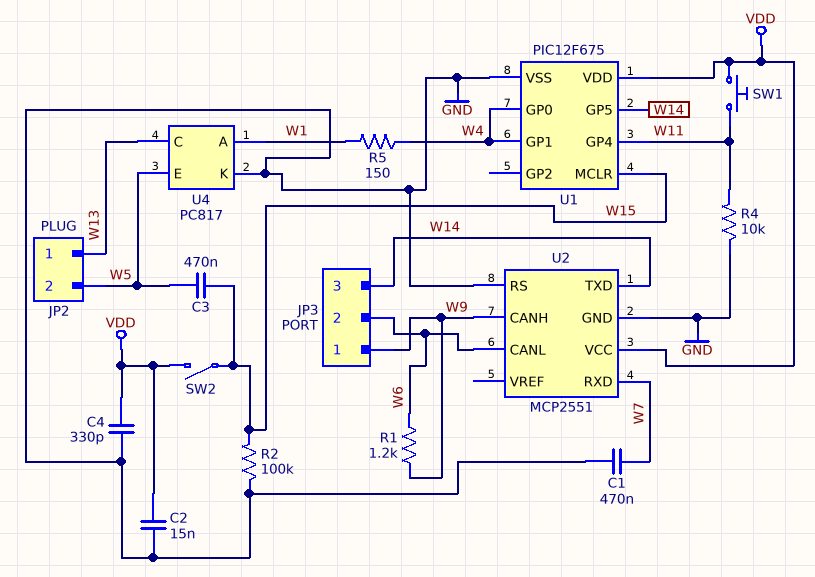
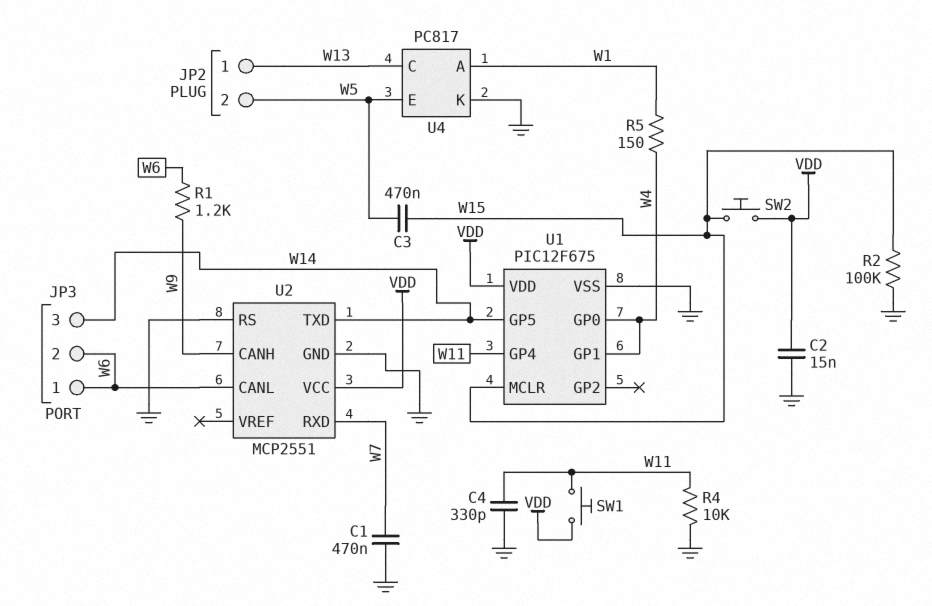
C4: 330pF (GND, VDD) -> 330pF (GND, W11)
JP3 pin 1: W9 -> W6
SW2: switch (VDD, W15) -> button (VDD, W15)

